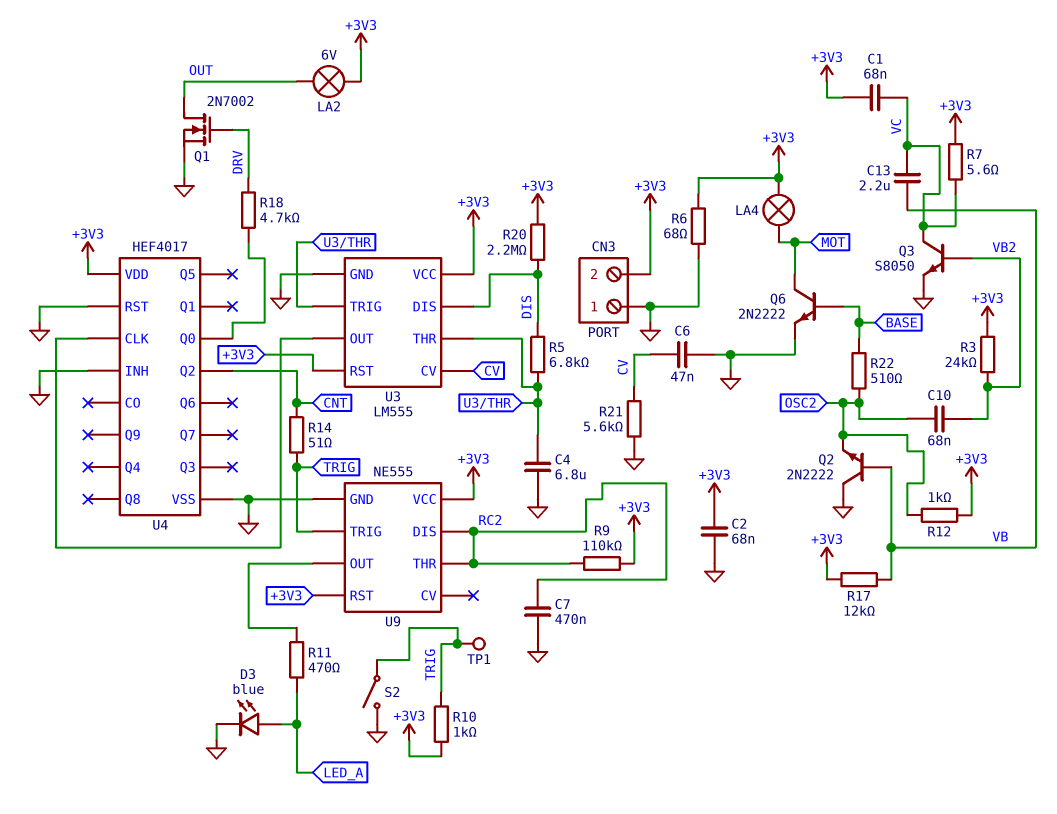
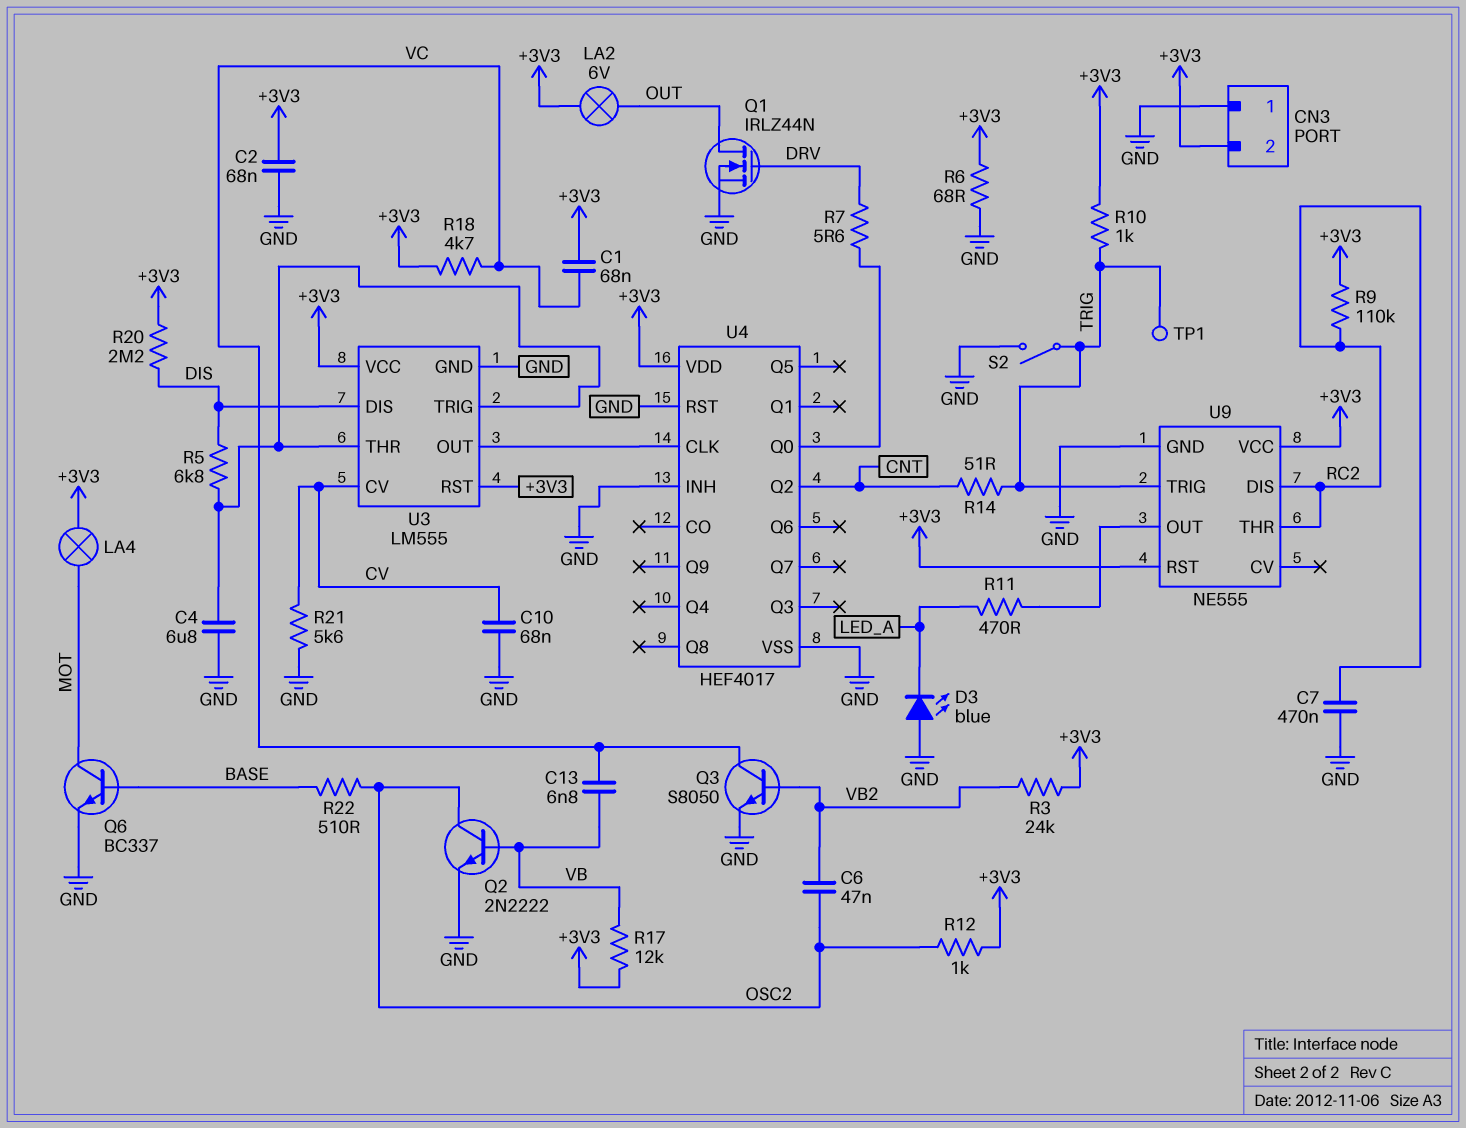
C6: 47nF (CV, GND) -> 47nF (OSC2, VB2)
C10: 68nF (OSC2, VB2) -> 68nF (CV, GND)
C13: 2.2uF (VB, VC) -> 6.8nF (VB, VC)
D3: LED blue (A LED_A, K GND) -> LED blue (A GND, K LED_A)
Q1: NMOS 2N7002 (G DRV, D OUT, S GND) -> NMOS IRLZ44N (G DRV, D OUT, S GND)
Q2: NPN 2N2222 (B VB, C GND, E OSC2) -> NPN 2N2222 (B VB, C OSC2, E GND)
Q6: NPN 2N2222 (B BASE, C MOT, E GND) -> NPN BC337 (B BASE, C MOT, E GND)
R7: 5.6 (+3V3, VC) -> 5.6 (DRV, U4/Q0)
R18: 4.7k (DRV, U4/Q0) -> 4.7k (+3V3, VC)

